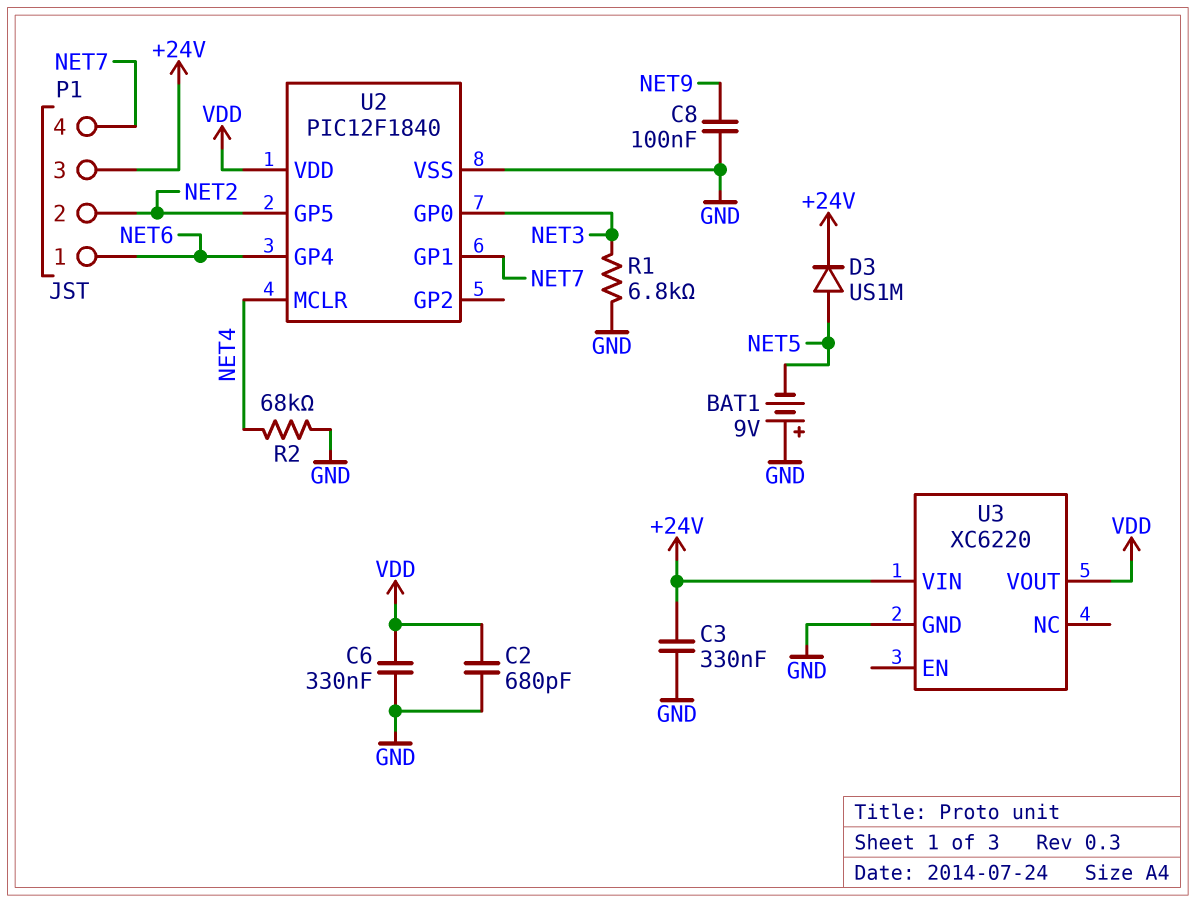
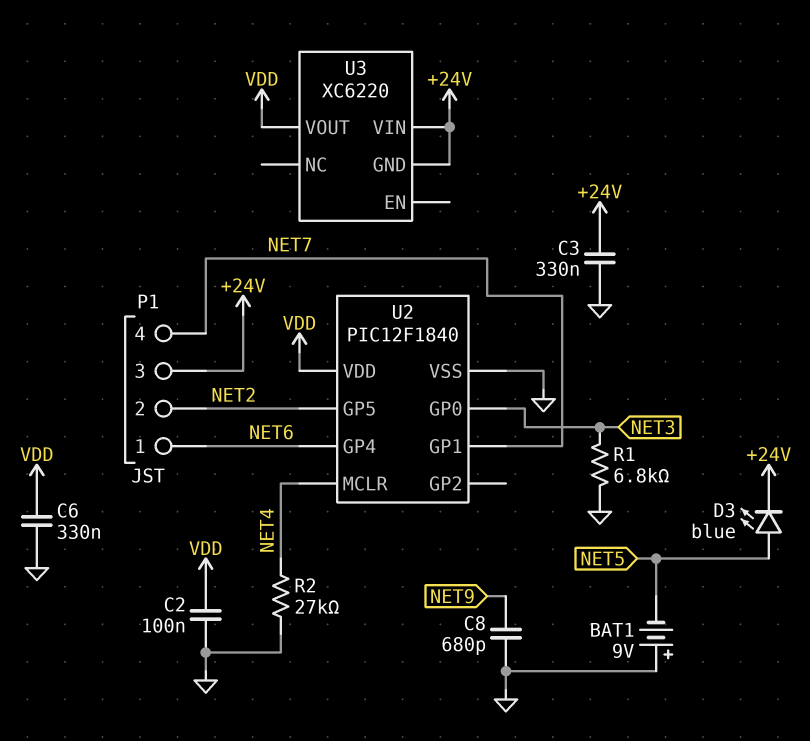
C2: 680pF (GND, VDD) -> 100nF (GND, VDD)
C8: 100nF (GND, NET9) -> 680pF (GND, NET9)
D3: diode US1M (A NET5, K +24V) -> LED blue (A NET5, K +24V)
R2: 68k (GND, NET4) -> 27k (GND, NET4)
U3 pin GND: GND -> +24V

